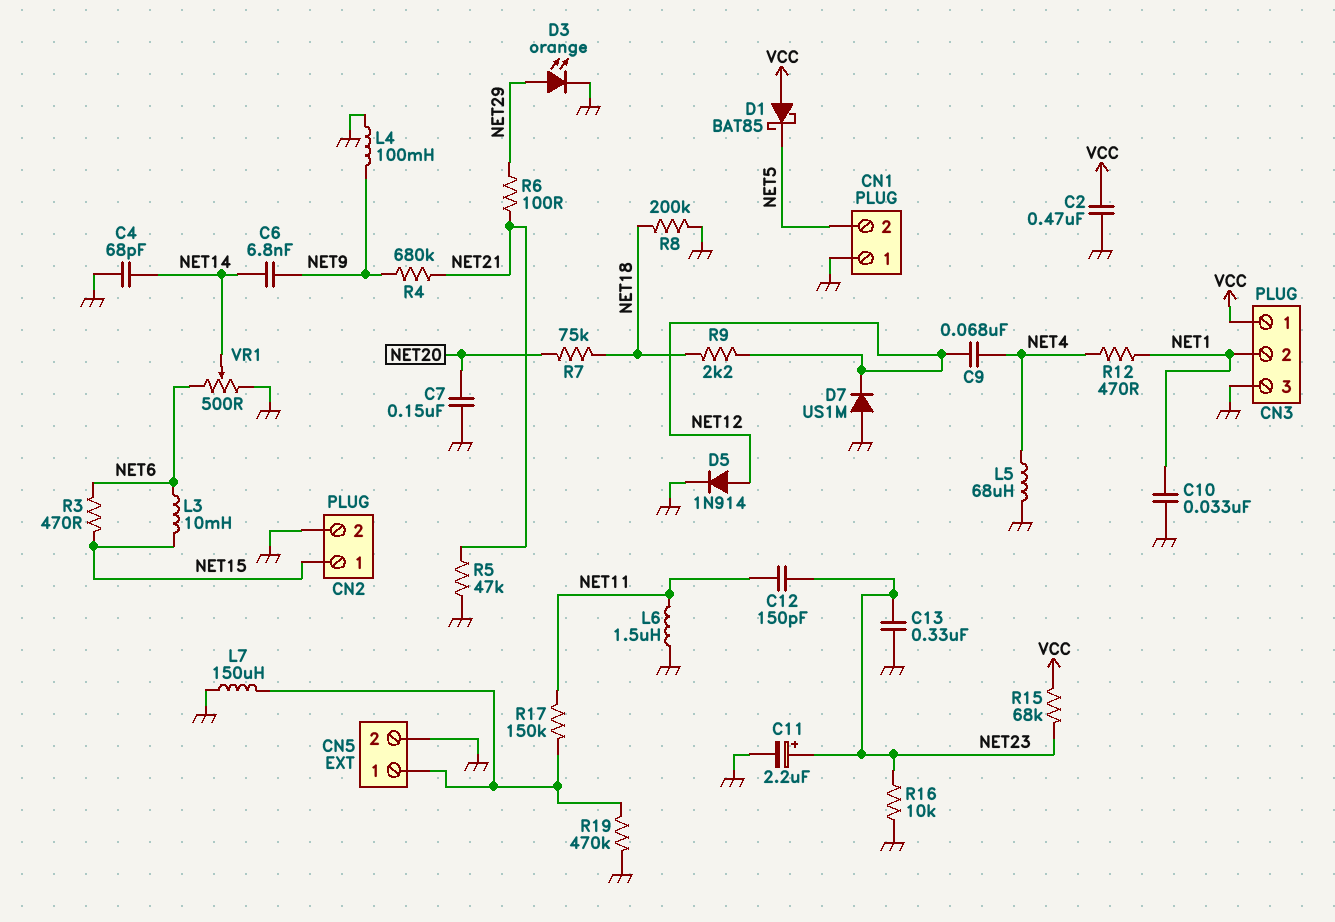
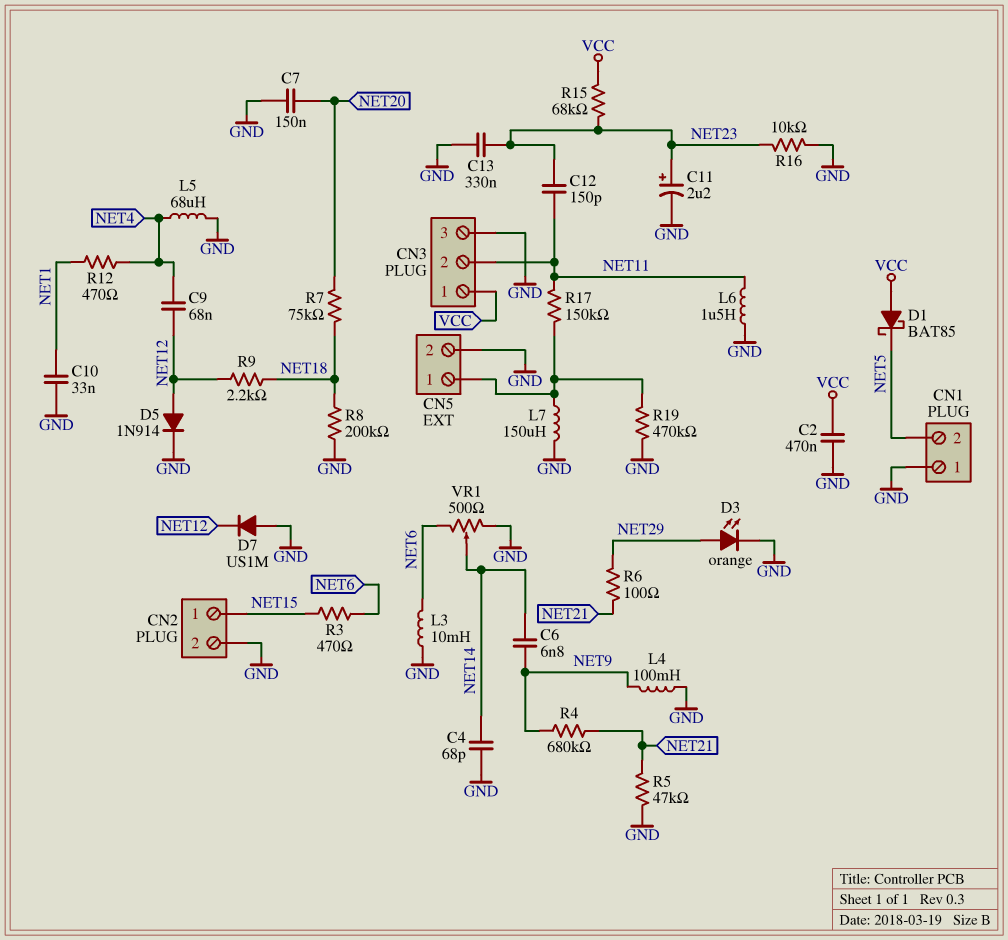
CN3 pin 2: NET1 -> NET11
L3: 10mH (NET6, NET15) -> 10mH (GND, NET6)

